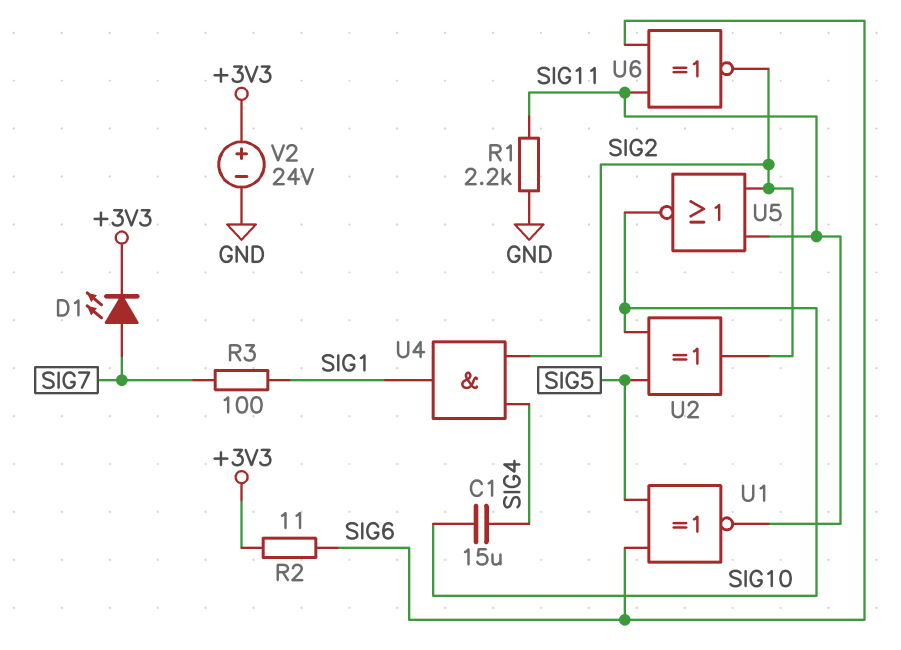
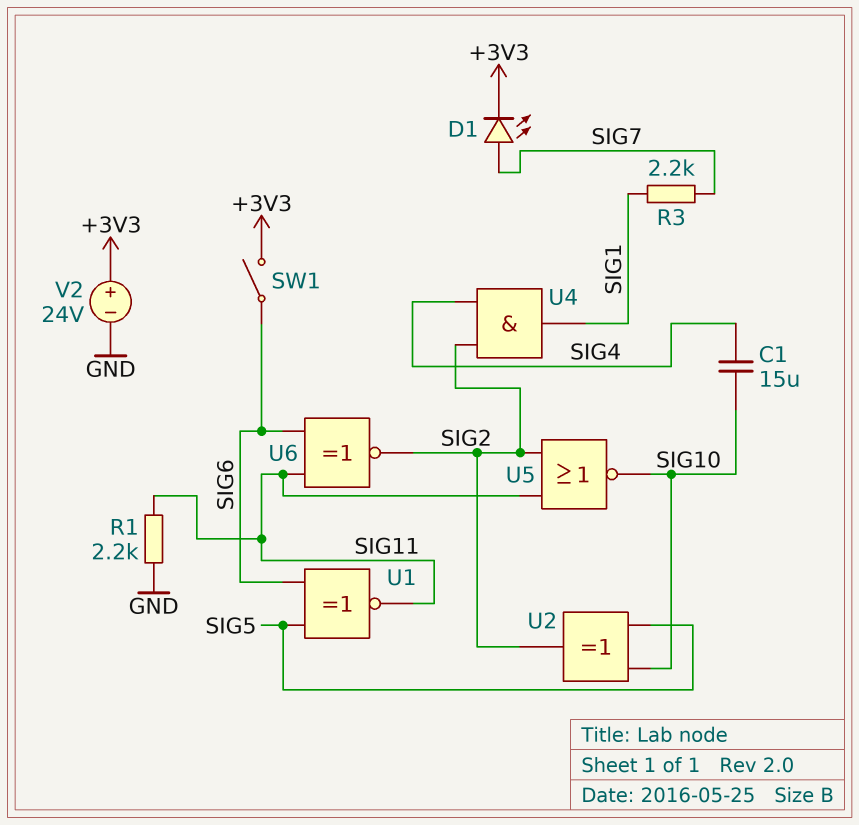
R2: 11 (+3V3, SIG6) -> none
R3: 100 (SIG1, SIG7) -> 2.2k (SIG1, SIG7)
SW1: none -> switch (+3V3, SIG6)

